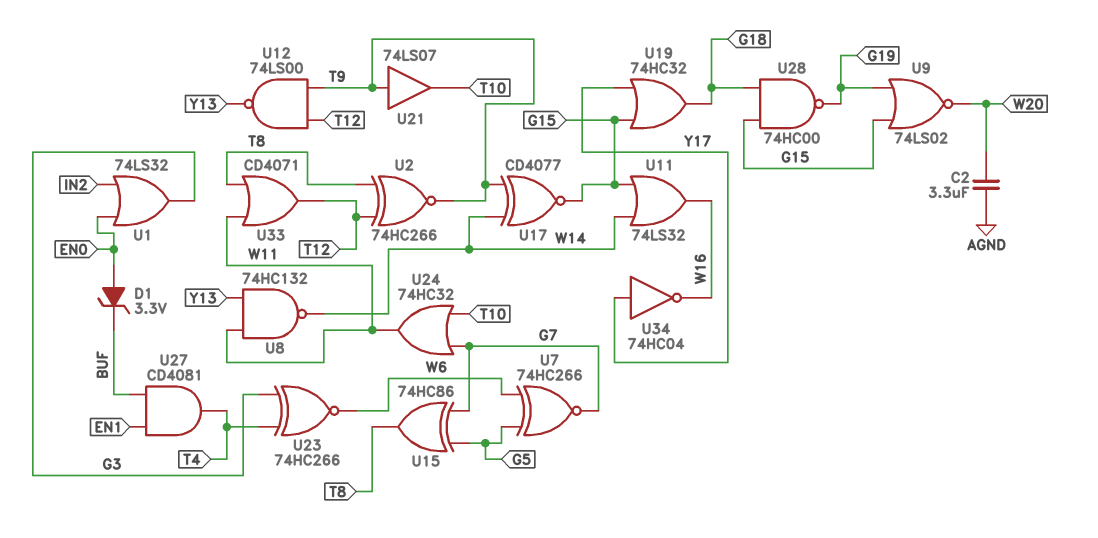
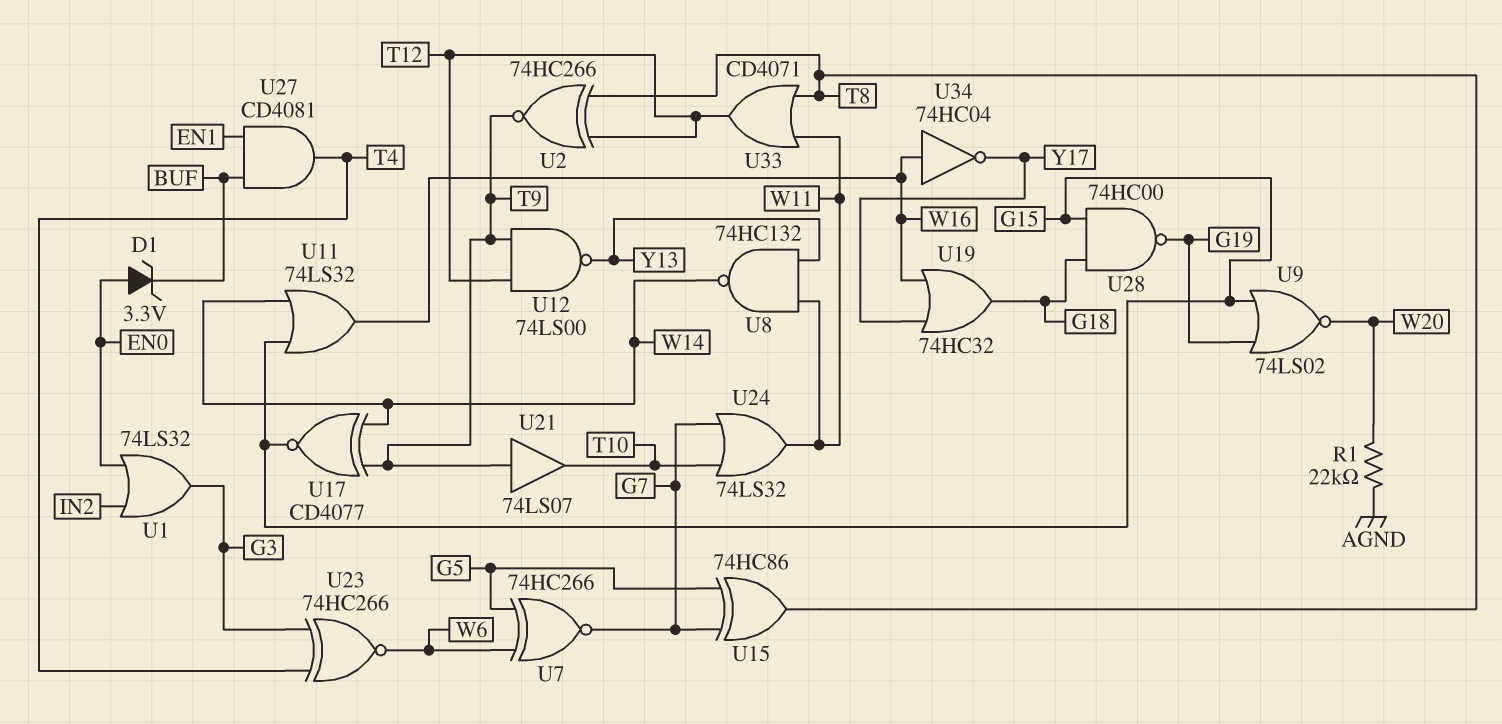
C2: 3.3uF (AGND, W20) -> none
R1: none -> 22k (AGND, W20)
U19: OR 74HC32 (in G15, in Y17, out G18) -> OR 74HC32 (in W16, in Y17, out G18)
U24: OR 74HC32 (in G7, in T10, out W11) -> OR 74LS32 (in G7, in T10, out W11)
U34: NOT 74HC04 (in Y17, out W16) -> NOT 74HC04 (in W16, out Y17)

